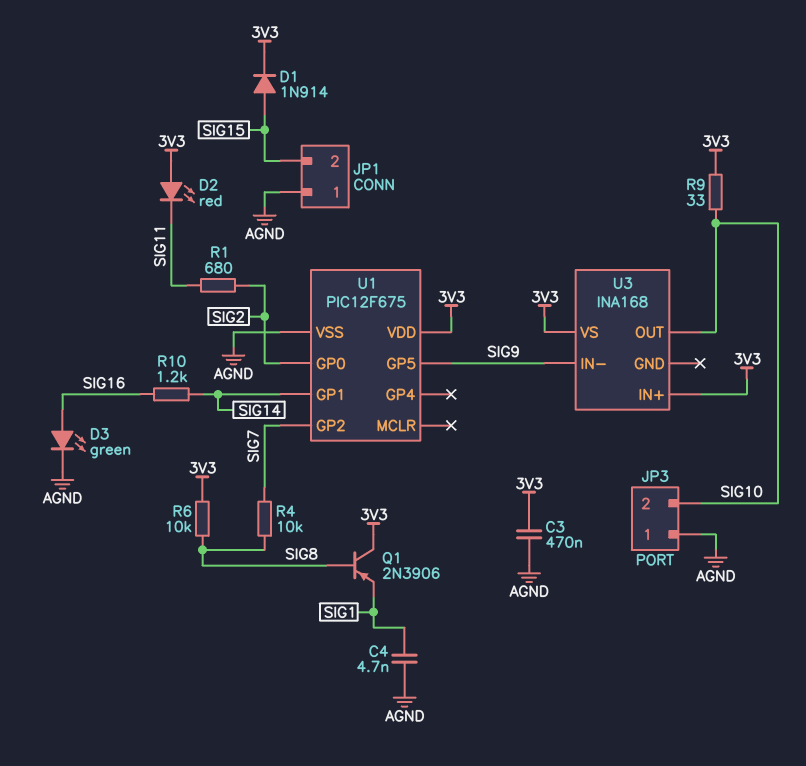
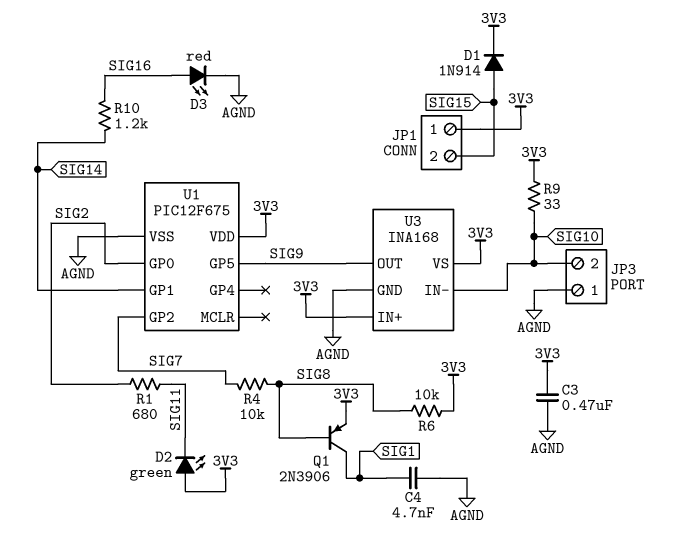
D2: LED red (A 3V3, K SIG11) -> LED green (A 3V3, K SIG11)
D3: LED green (A SIG16, K AGND) -> LED red (A SIG16, K AGND)
JP1 pin 1: AGND -> 3V3
Q1: PNP 2N3906 (B SIG8, C 3V3, E SIG1) -> PNP 2N3906 (B SIG8, C SIG1, E 3V3)
U3 pin GND: none -> AGND
U3 pin IN-: SIG9 -> SIG10
U3 pin OUT: SIG10 -> SIG9

